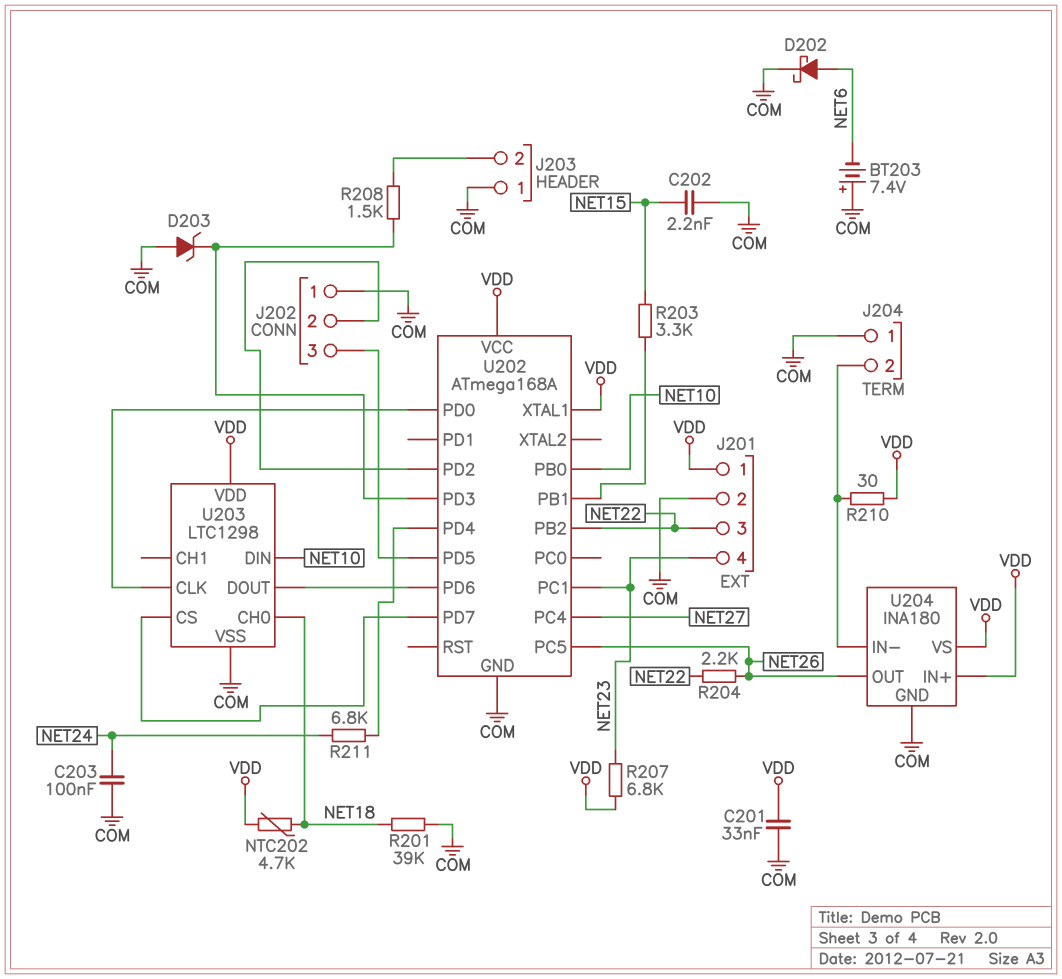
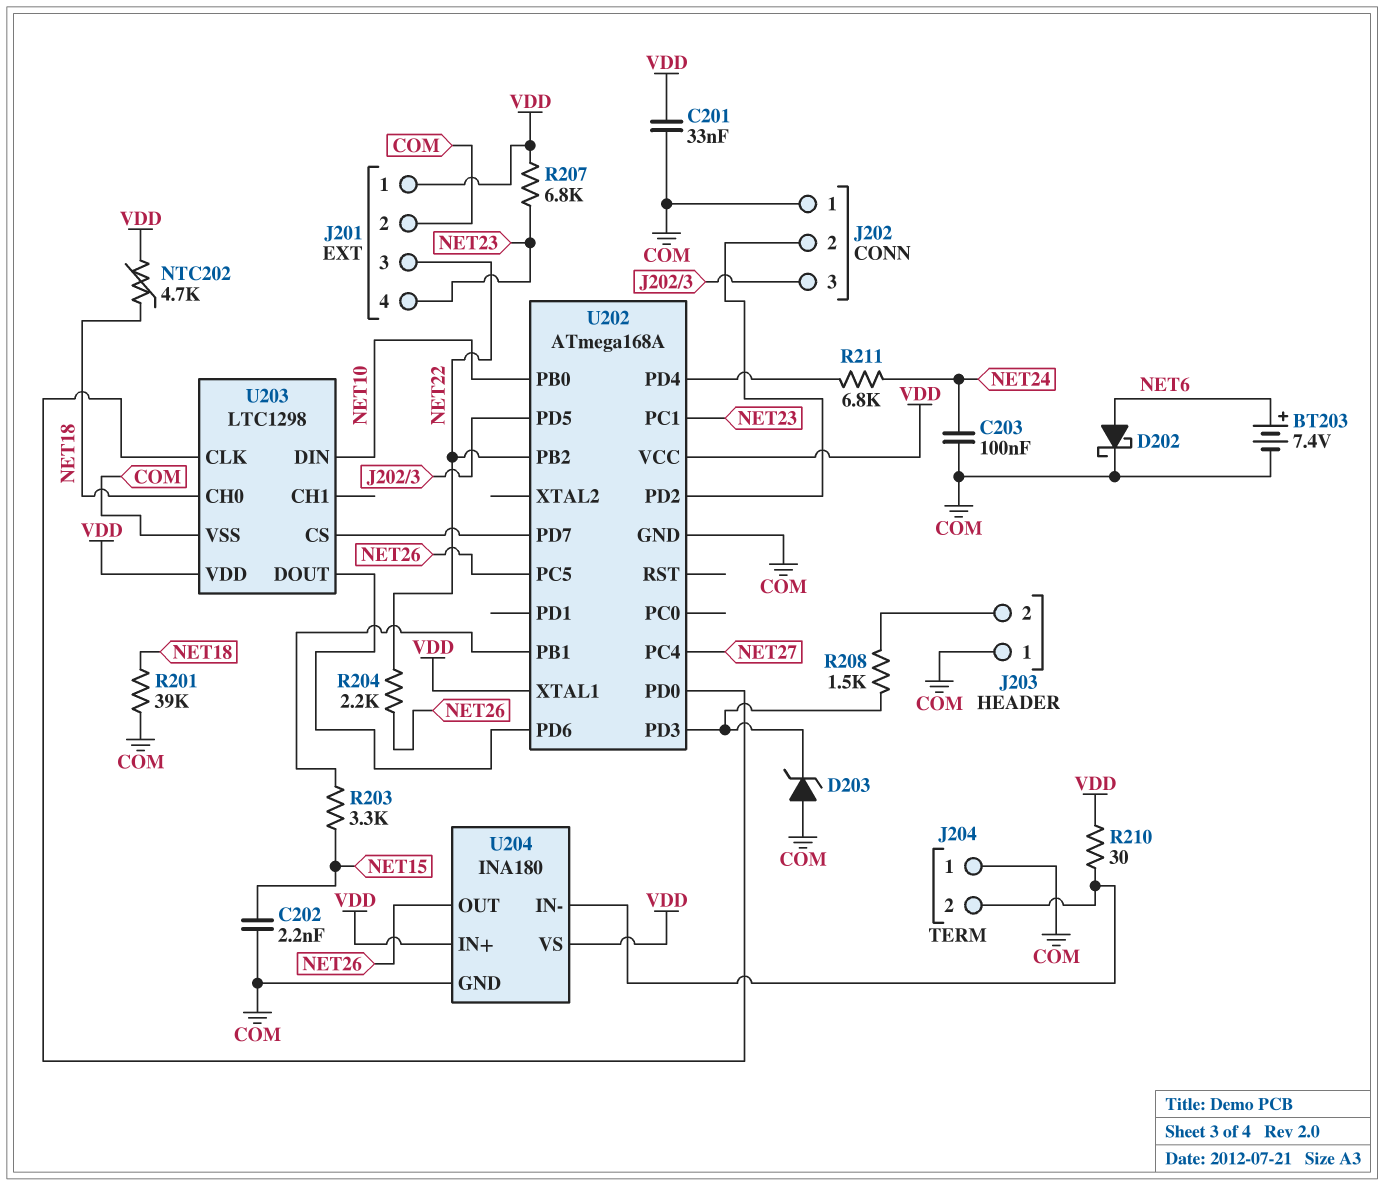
BT203: 7.4V (plus COM, minus NET6) -> 7.4V (plus NET6, minus COM)

